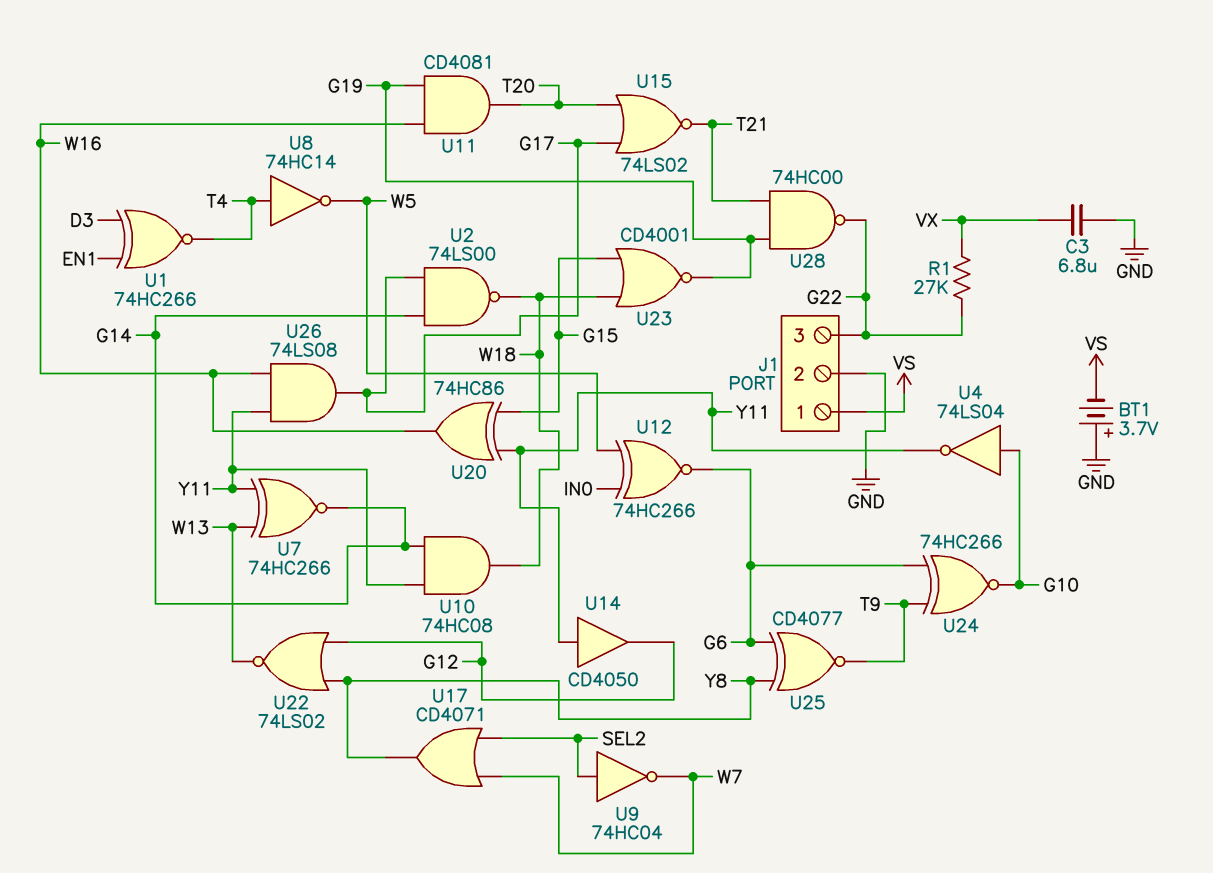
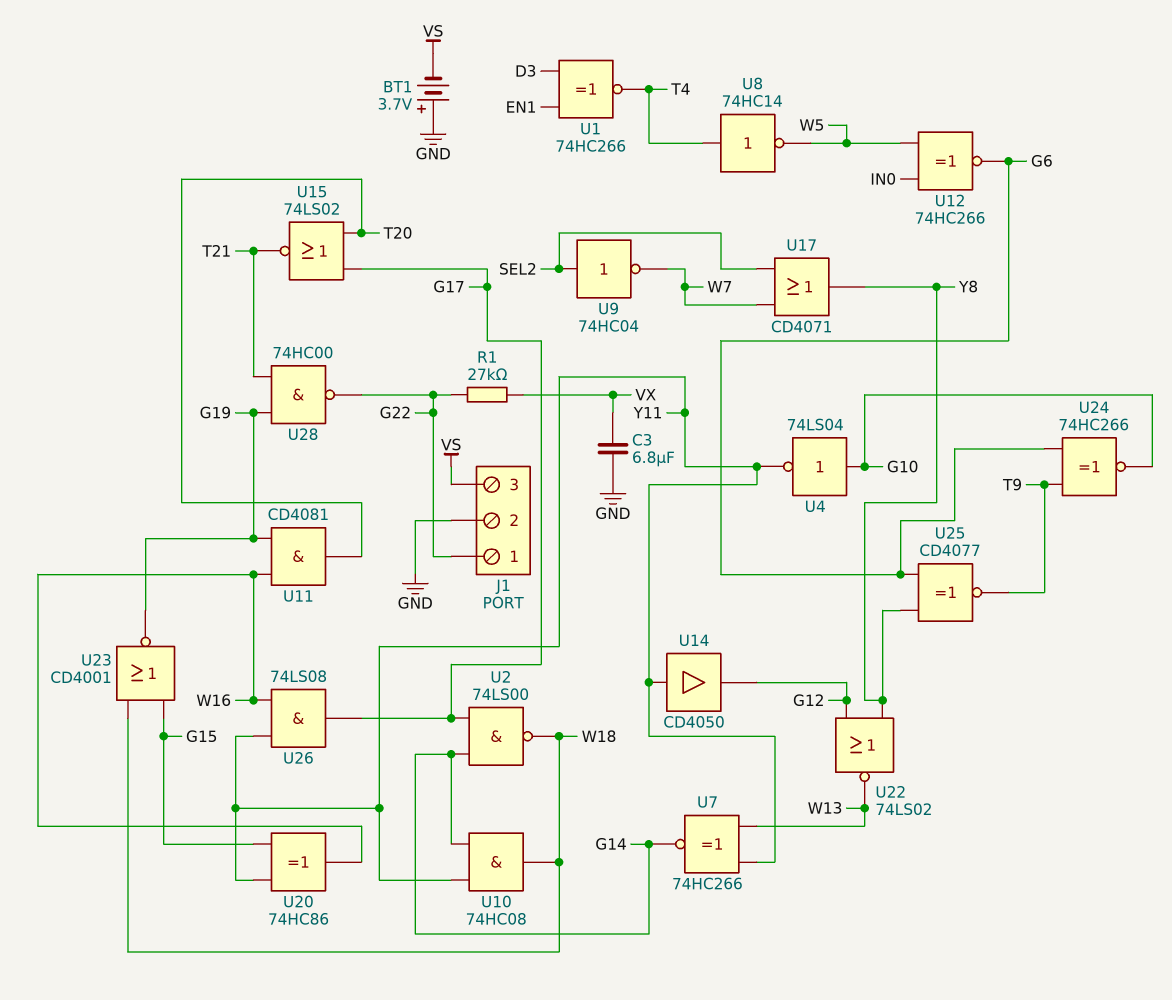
J1 pin 1: VS -> G22
J1 pin 3: G22 -> VS

